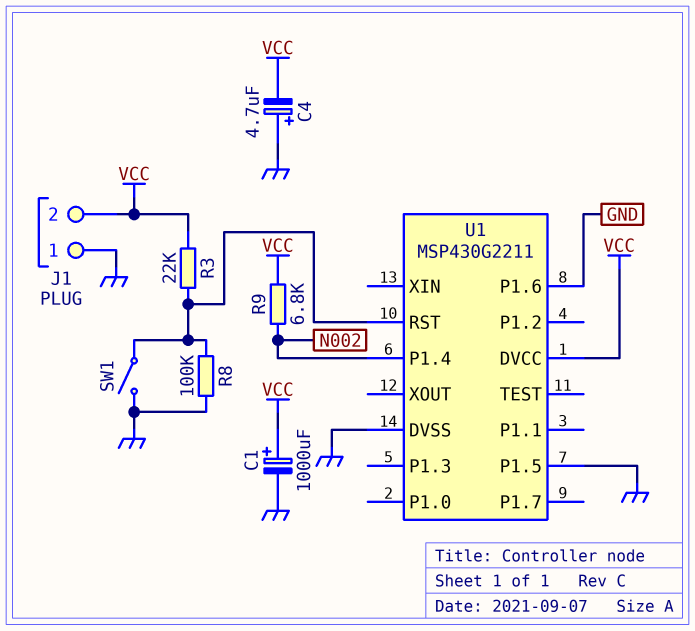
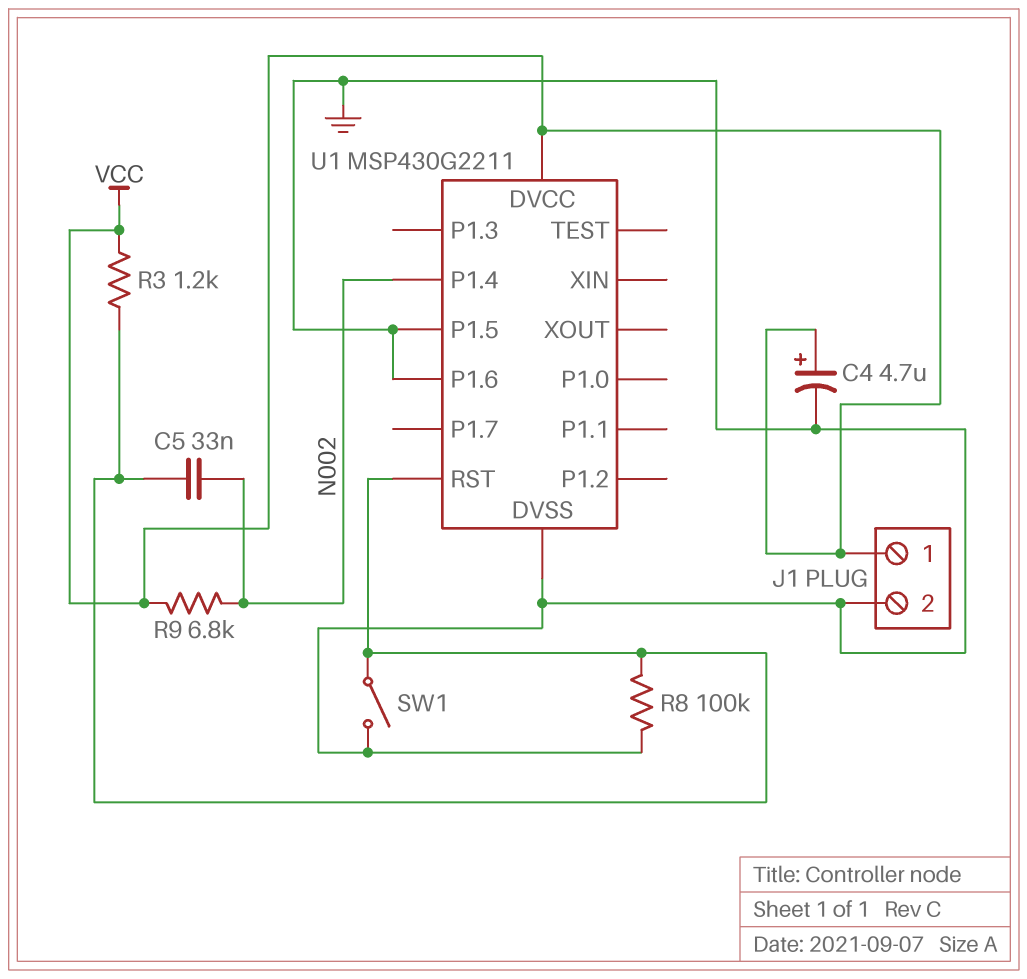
C1: 1000uF (plus VCC, minus GND) -> none
C4: 4.7uF (plus GND, minus VCC) -> 4.7uF (plus VCC, minus GND)
C5: none -> 33nF (N002, U1/RST)
J1 pin 1: GND -> VCC
J1 pin 2: VCC -> GND
R3: 22k (U1/RST, VCC) -> 1.2k (U1/RST, VCC)

